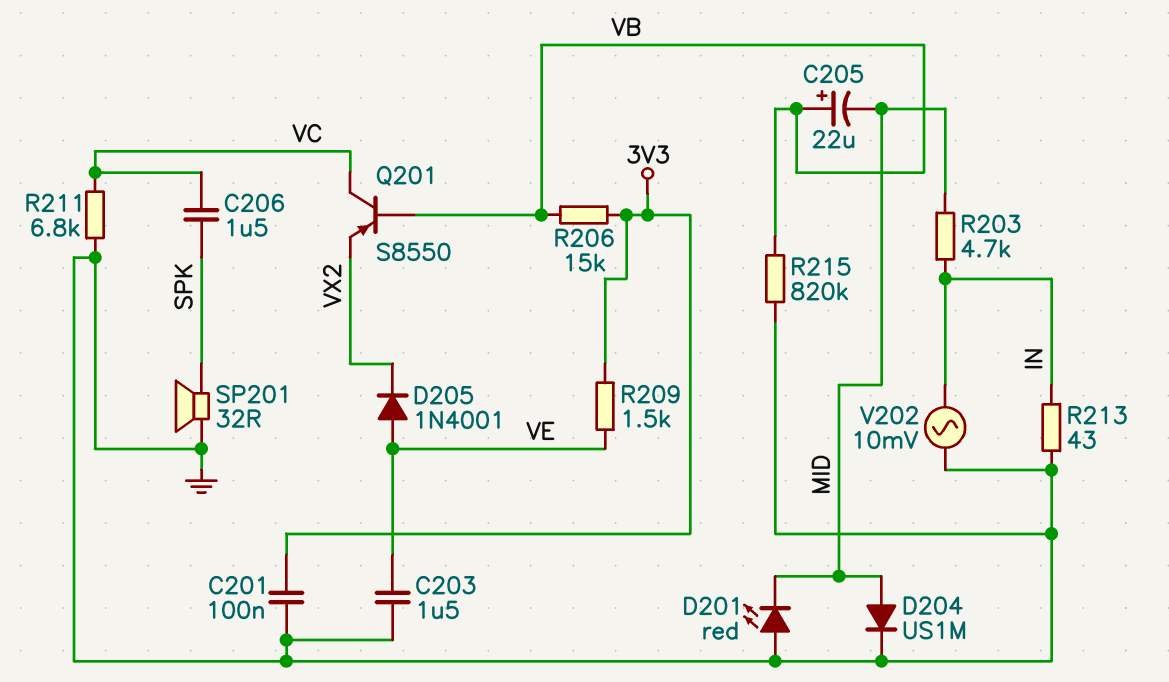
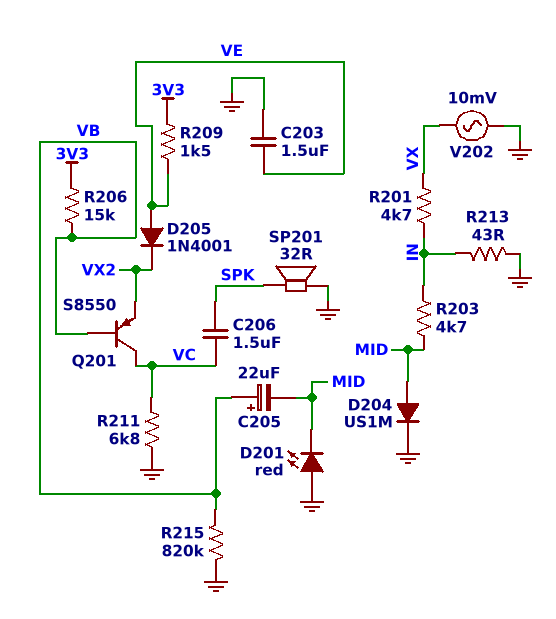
C201: 100nF (3V3, GND) -> none
R201: none -> 4.7k (IN, VX)
V202: AC 10mV (GND, IN) -> AC 10mV (GND, VX)

